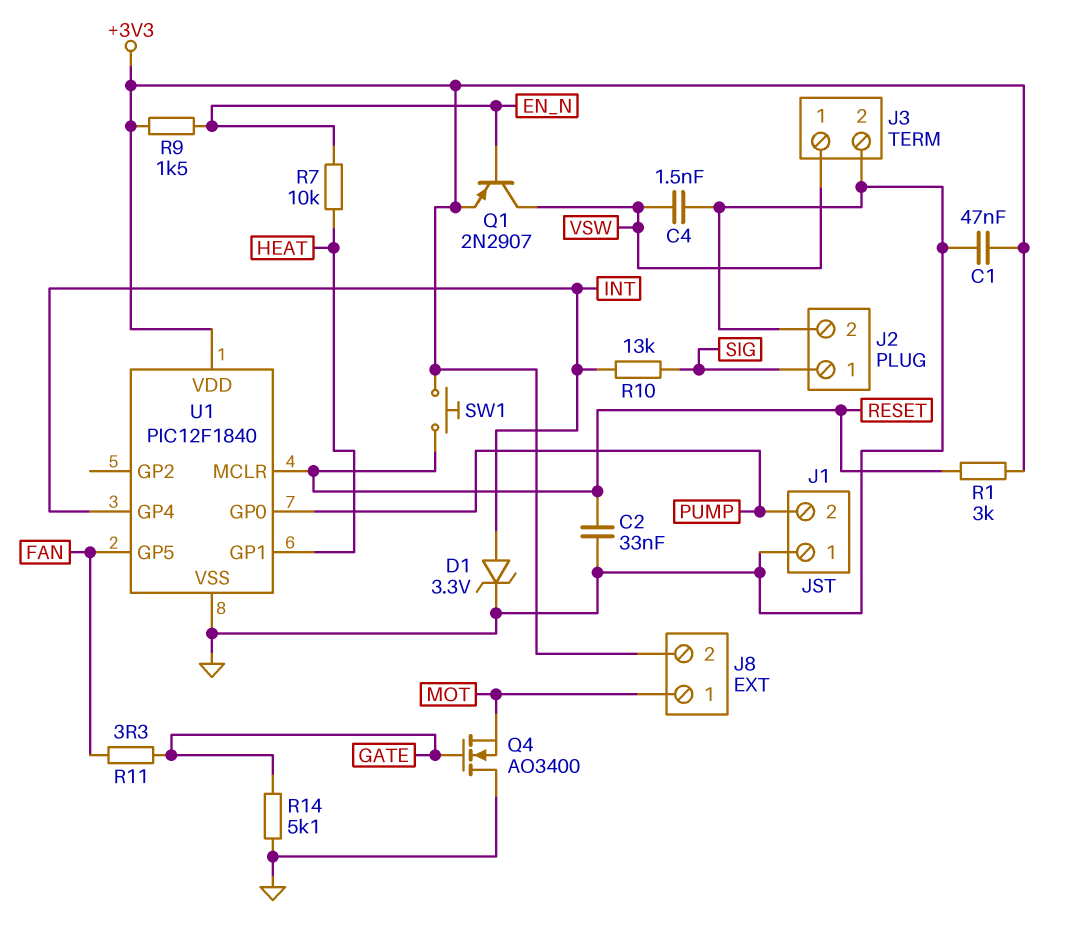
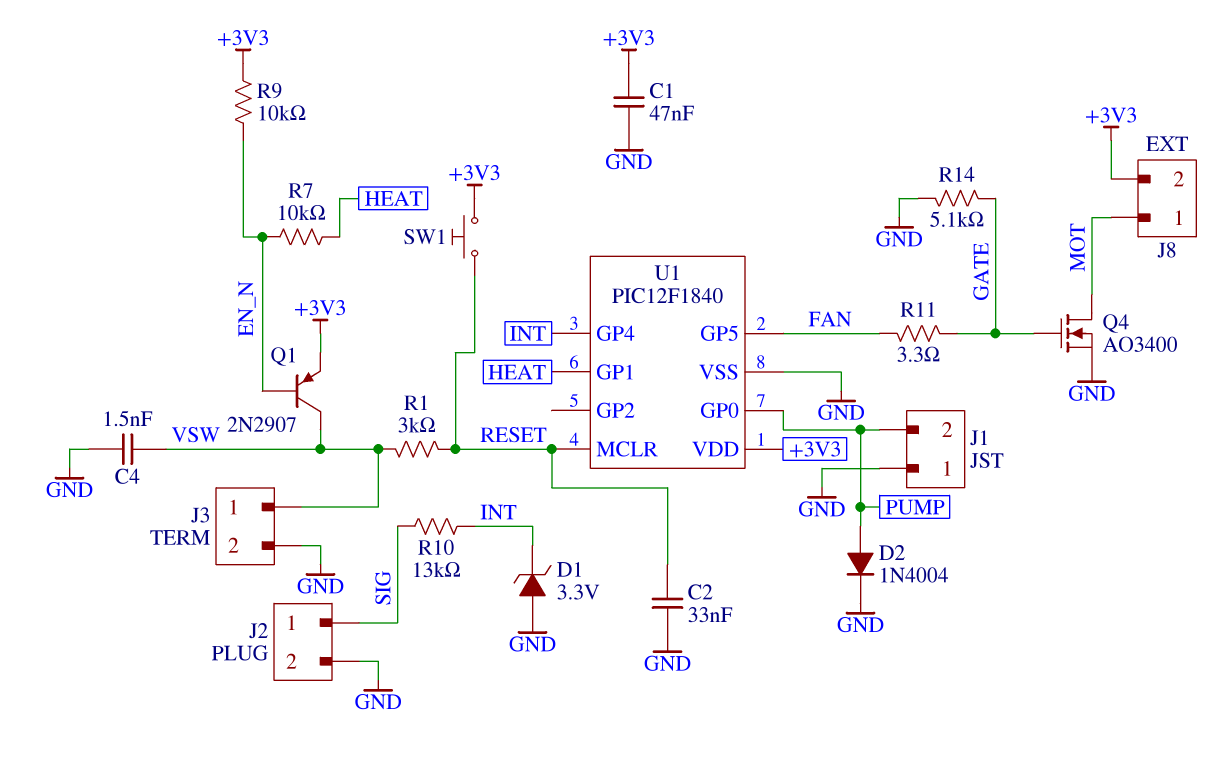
D1: zener 3.3V (A INT, K GND) -> zener 3.3V (A GND, K INT)
D2: none -> diode 1N4004 (A PUMP, K GND)
Q4: NMOS AO3400 (G GATE, D GND, S MOT) -> NMOS AO3400 (G GATE, D MOT, S GND)
R1: 3k (+3V3, RESET) -> 3k (RESET, VSW)
R9: 1.5k (+3V3, EN_N) -> 10k (+3V3, EN_N)

